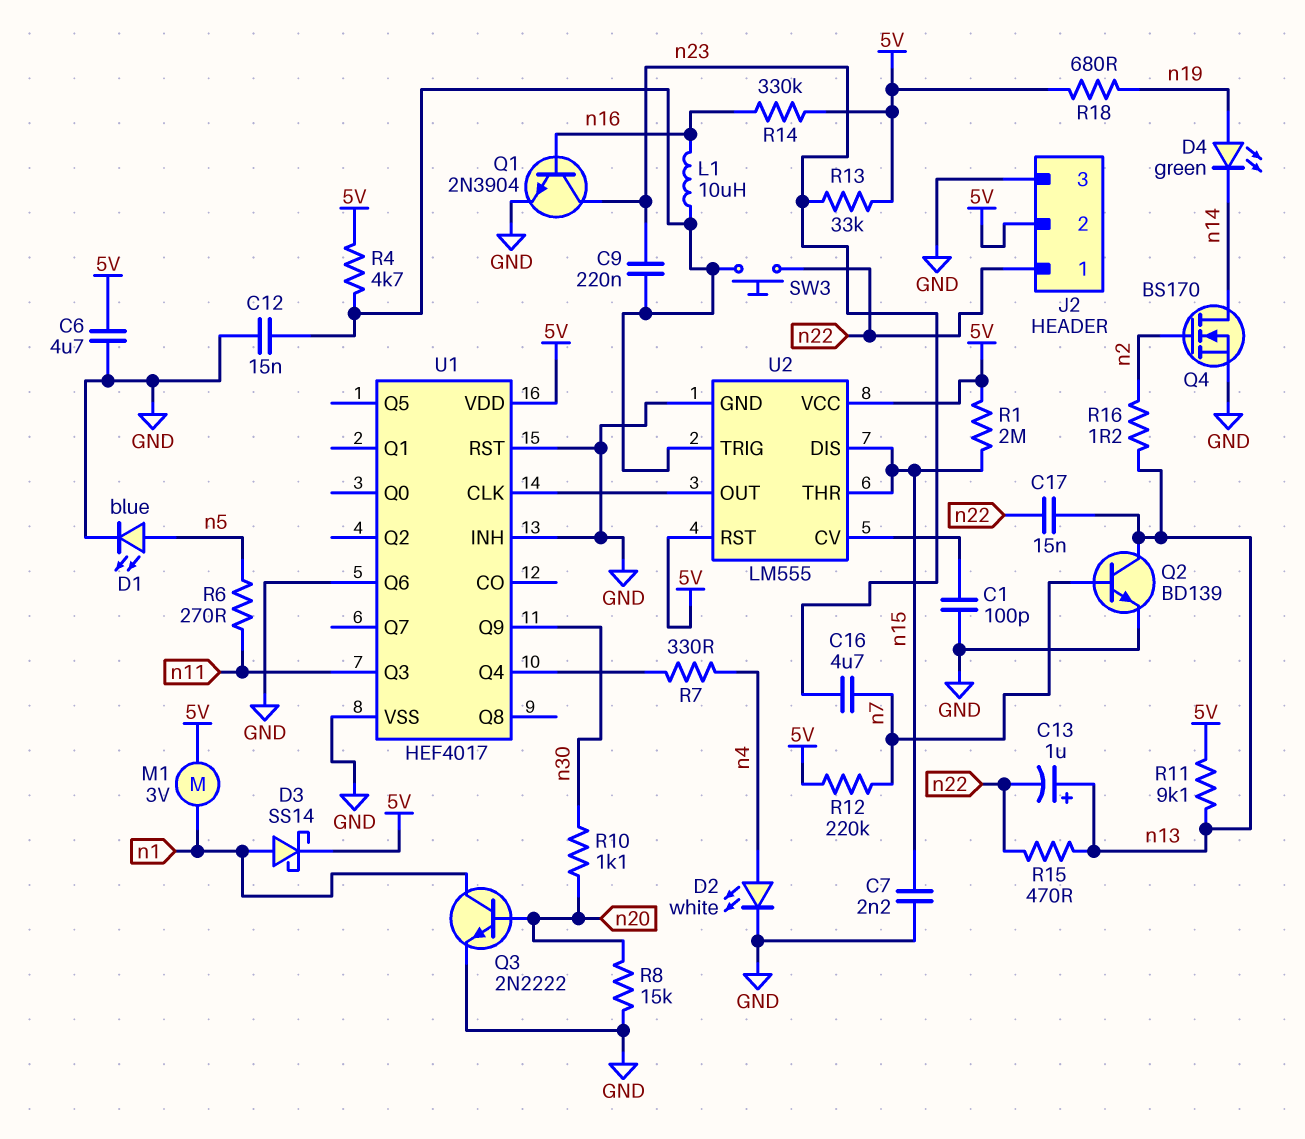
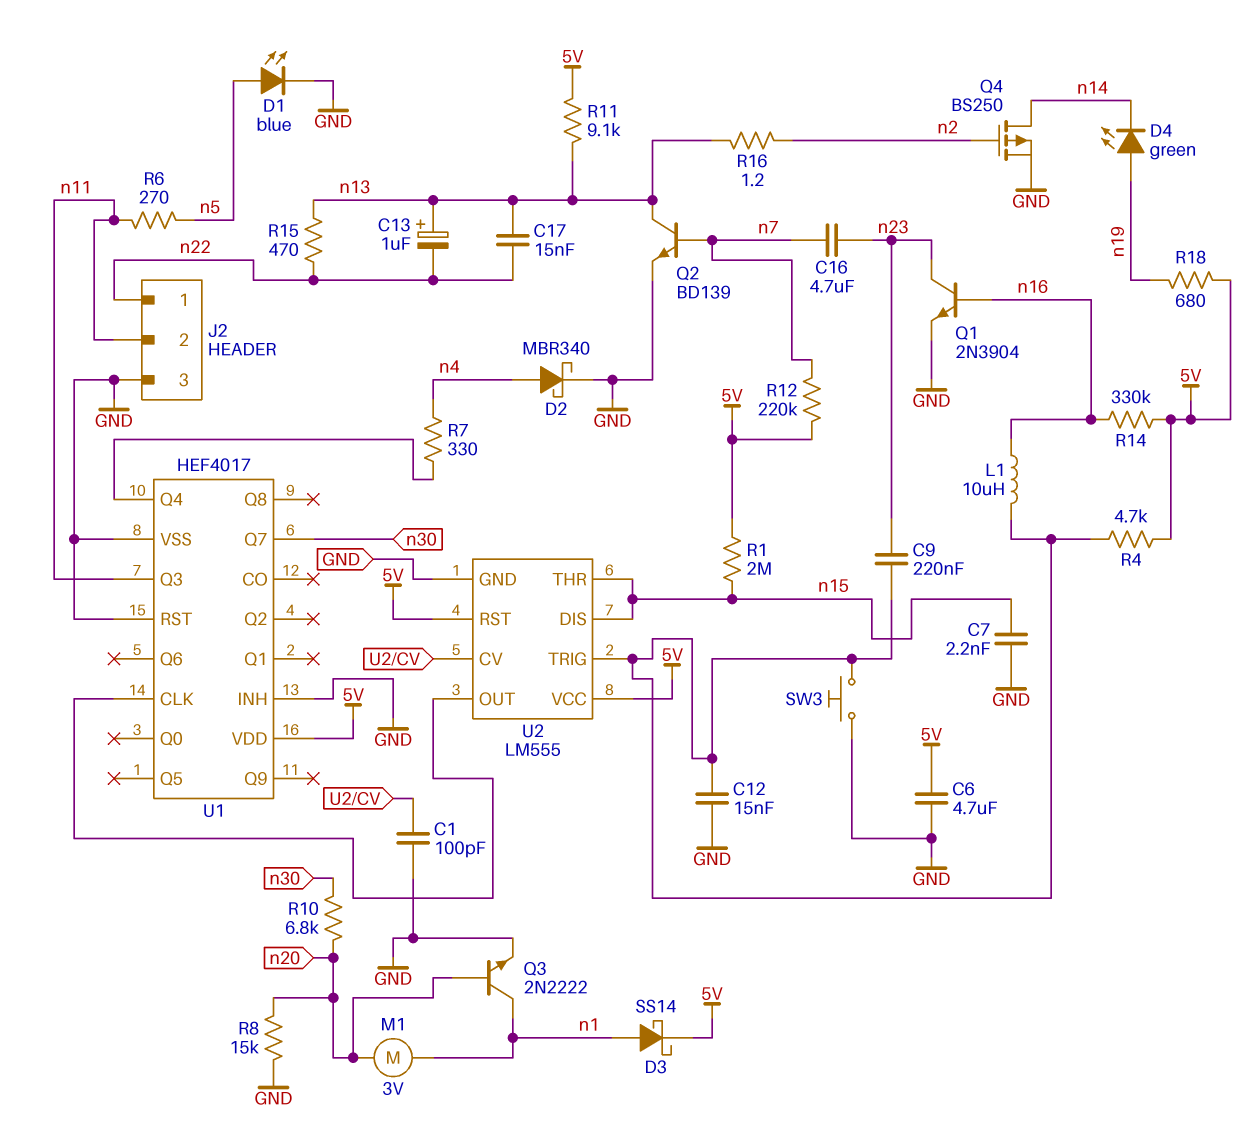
D2: LED white (A n4, K GND) -> schottky MBR340 (A n4, K GND)
J2 pin 2: 5V -> n11
M1: motor 3V (5V, n1) -> motor 3V (n1, n20)
Q4: NMOS BS170 (G n2, D n14, S GND) -> PMOS BS250 (G n2, D n14, S GND)
R10: 1.1k (n20, n30) -> 6.8k (n20, n30)
R13: 33k (5V, n23) -> none
SW3: button (U2/TRIG, n22) -> button (GND, U2/TRIG)
U1 pin Q6: GND -> none
U1 pin Q7: none -> n30
U1 pin Q9: n30 -> none

